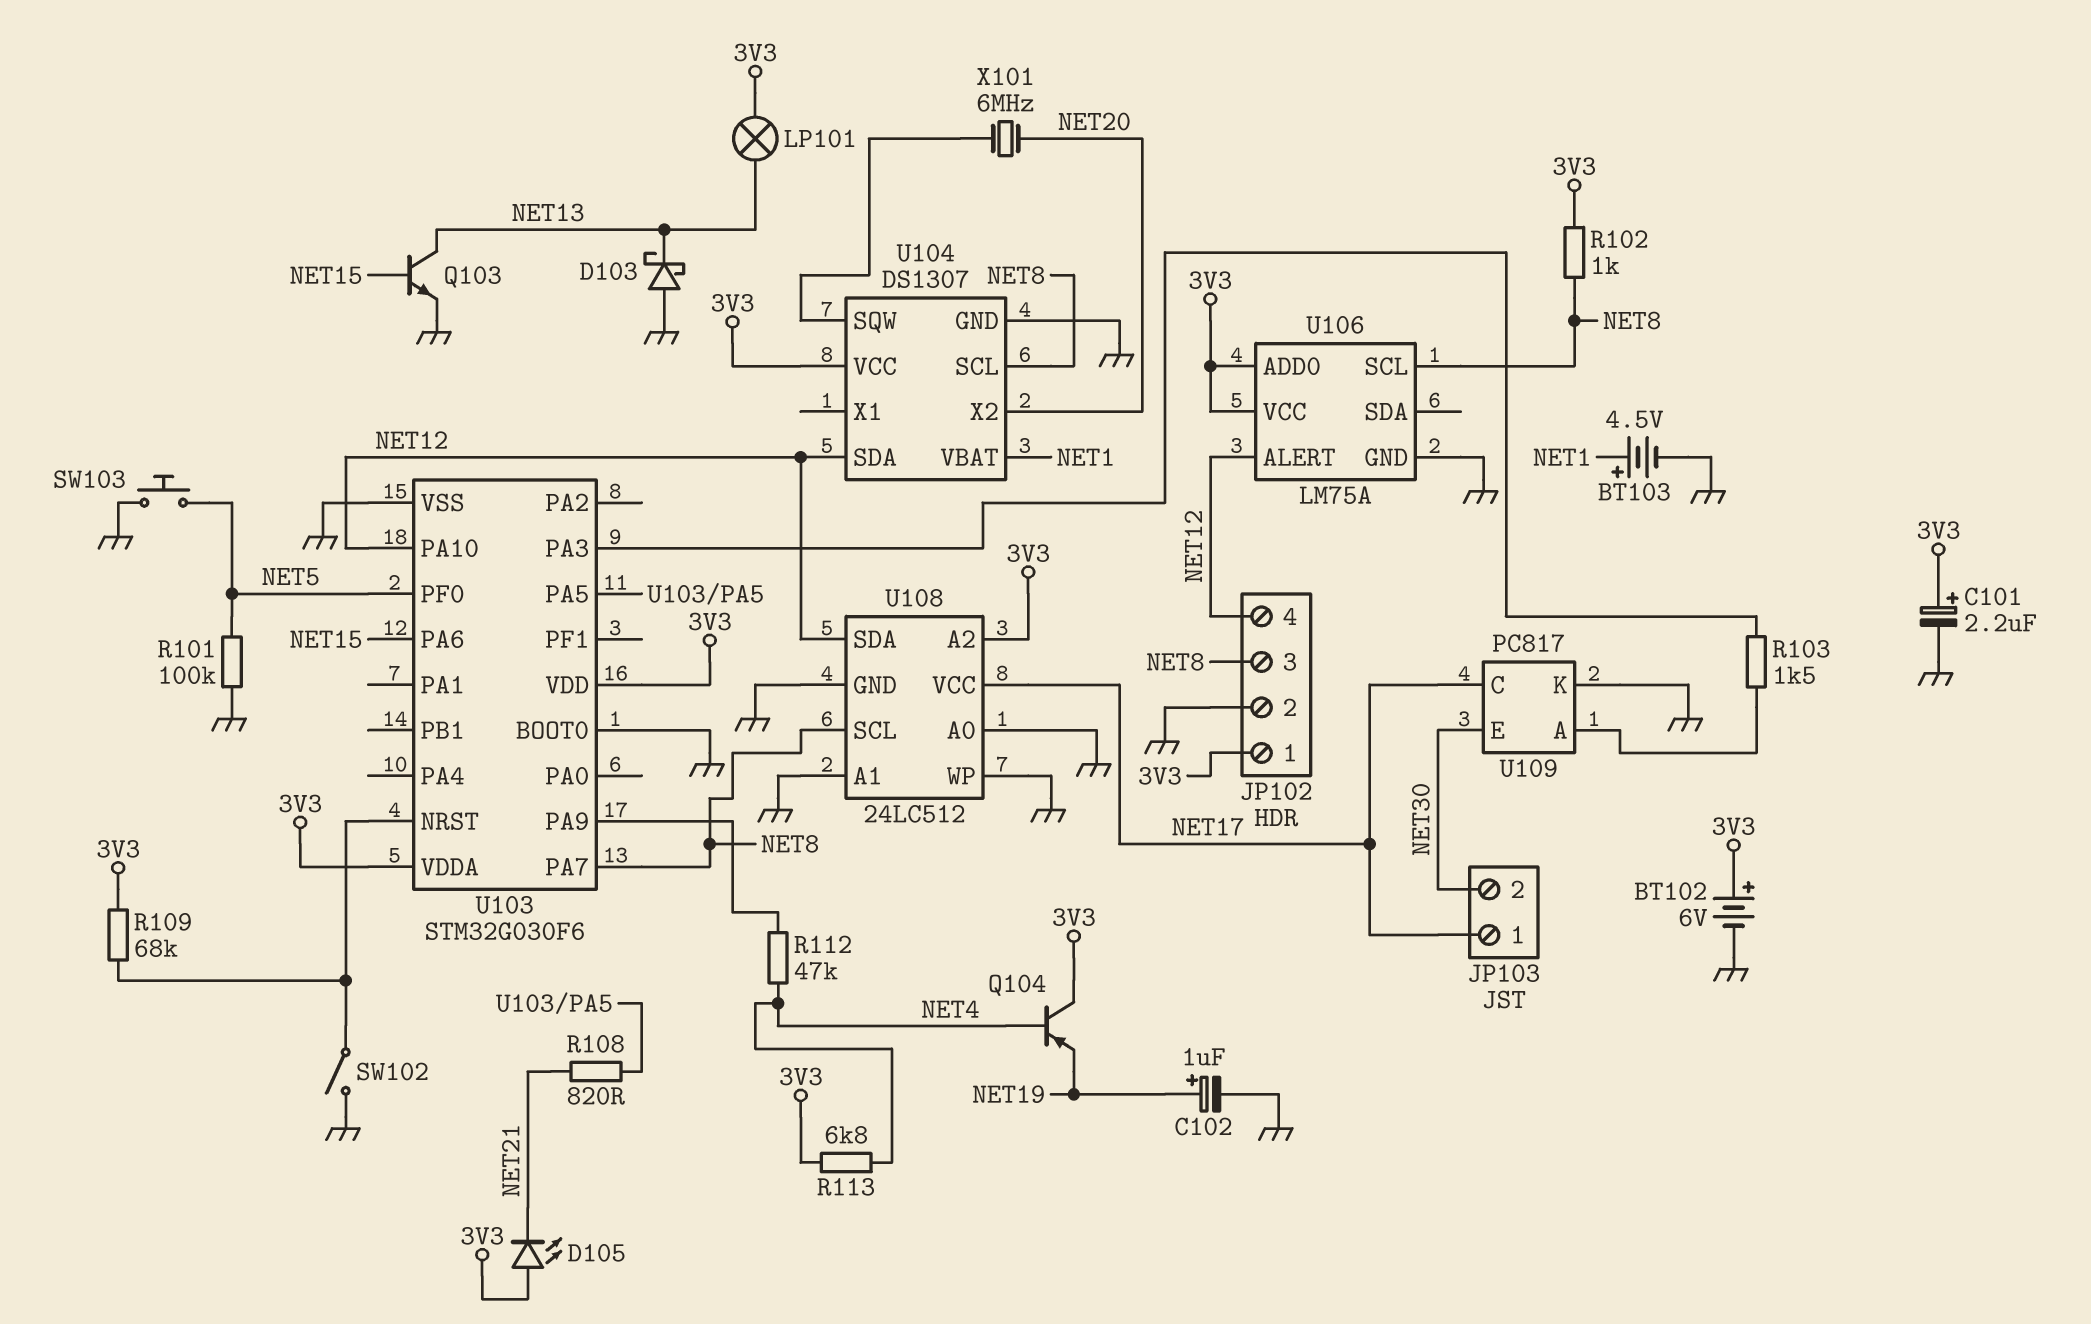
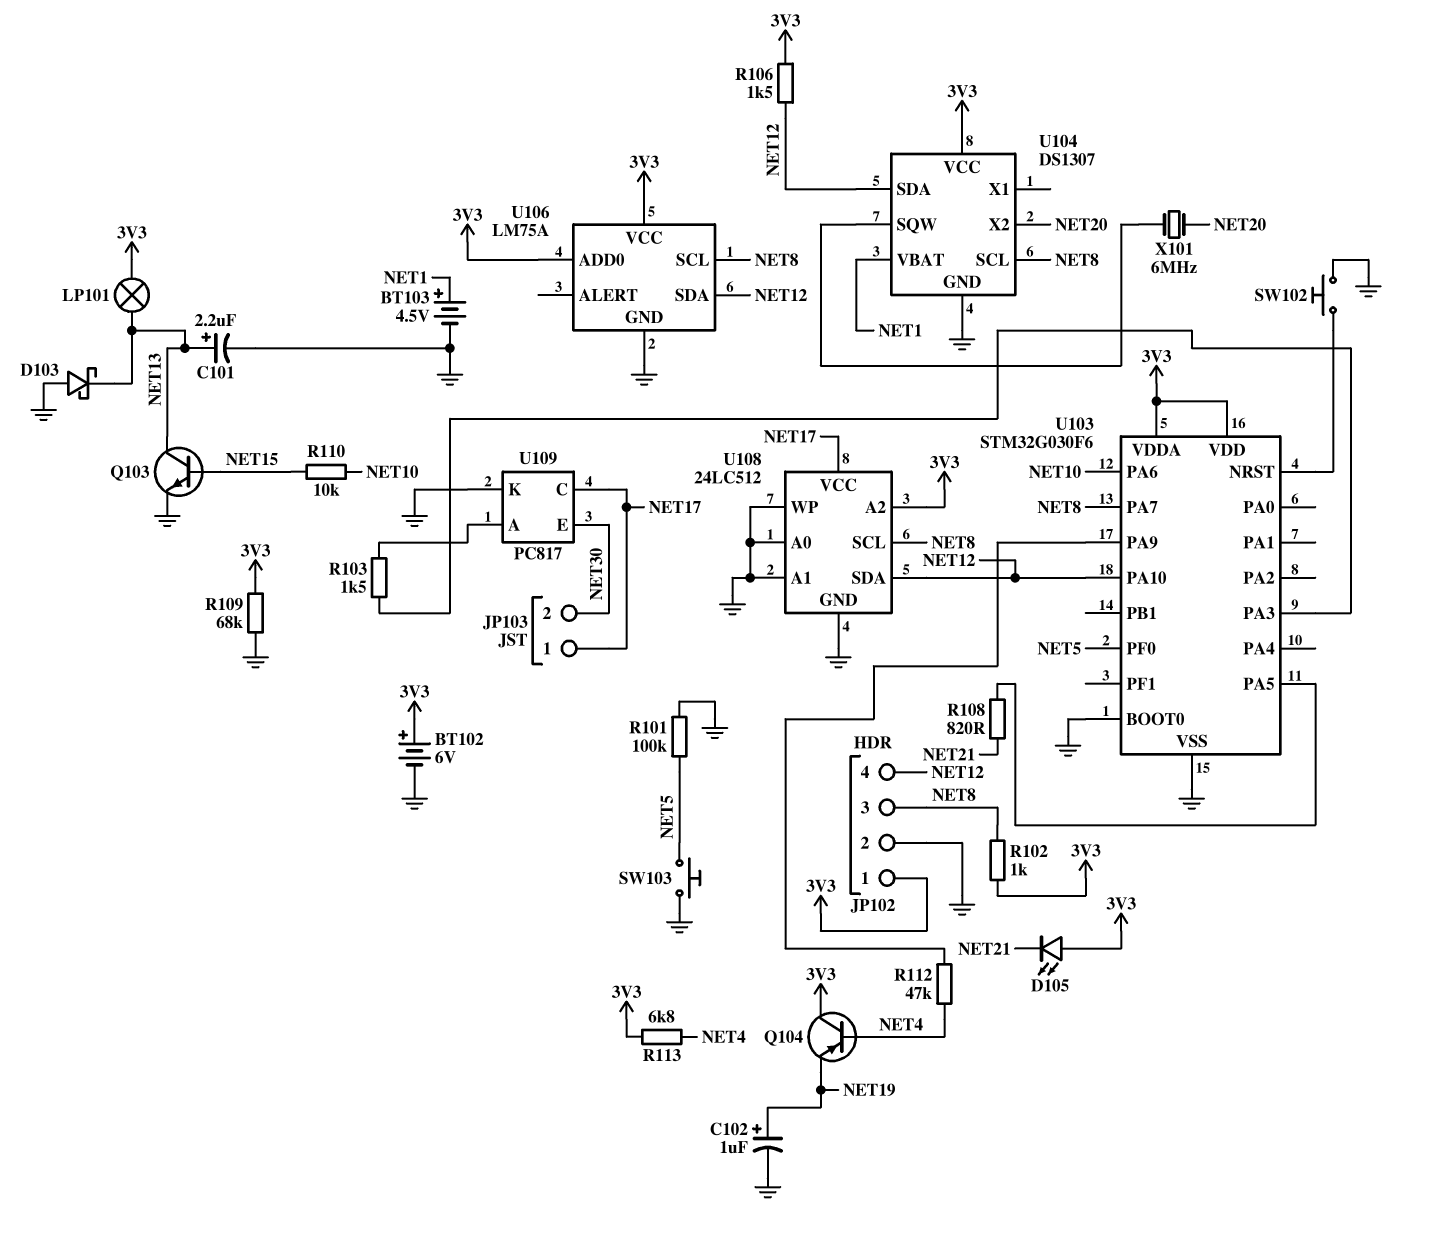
C101: 2.2uF (plus 3V3, minus GND) -> 2.2uF (plus NET13, minus GND)
R106: none -> 1.5k (3V3, NET12)
R109: 68k (3V3, U103/NRST) -> 68k (3V3, GND)
R110: none -> 10k (NET10, NET15)
SW102: switch (GND, U103/NRST) -> button (GND, U103/NRST)
U103 pin PA6: NET15 -> NET10
U106 pin ALERT: NET12 -> none
U106 pin SDA: none -> NET12

